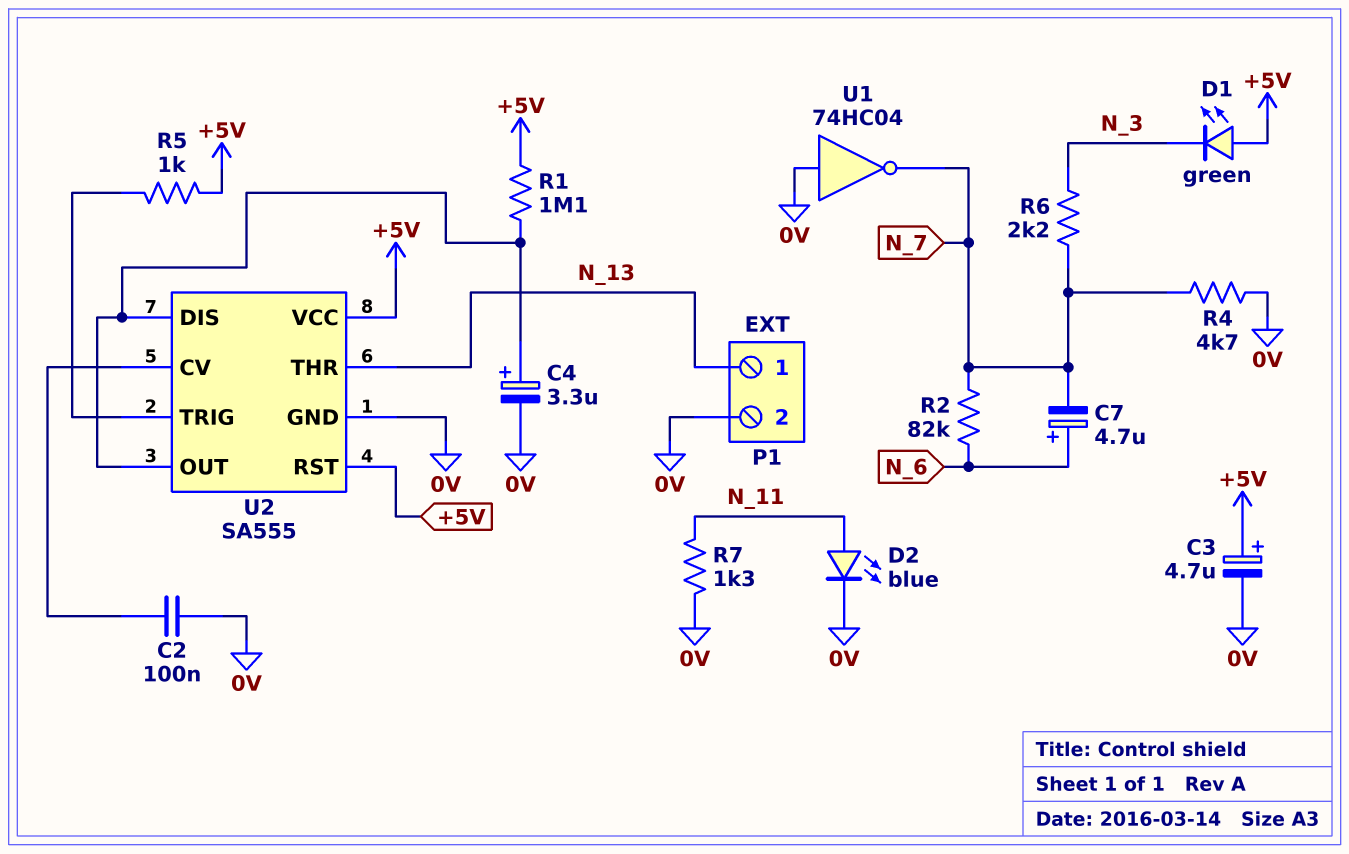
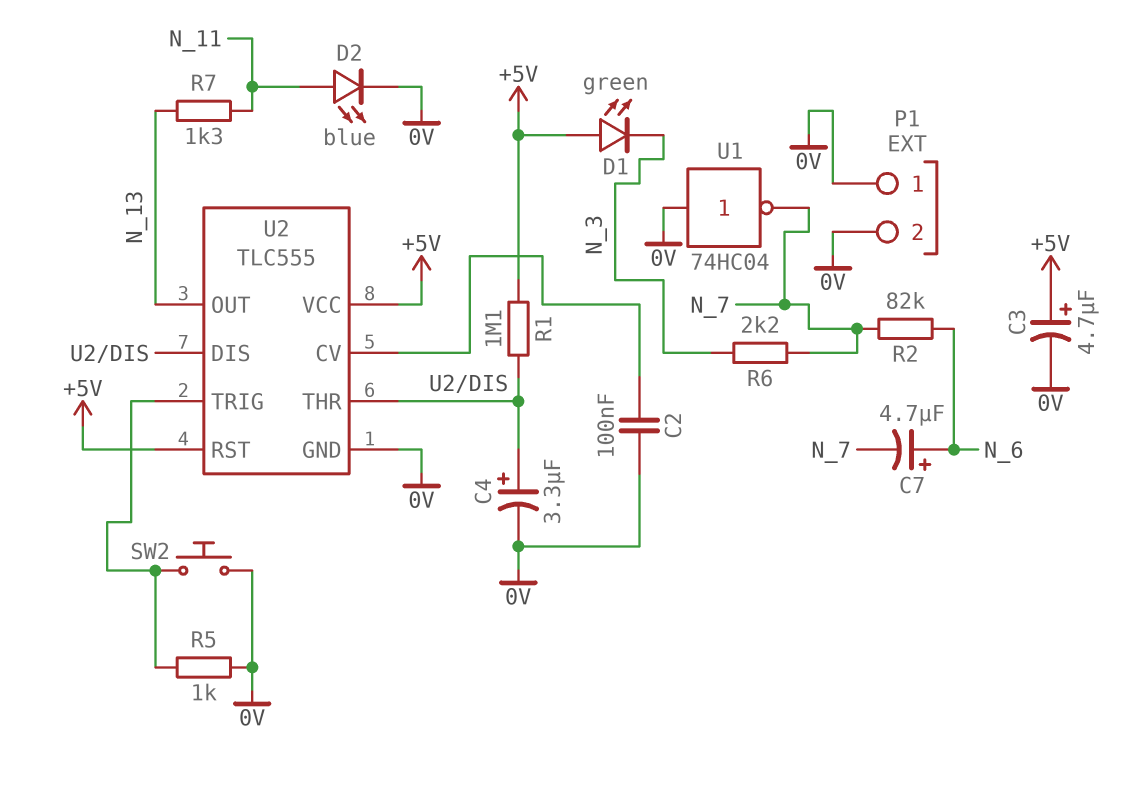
P1 pin 1: N_13 -> 0V
R4: 4.7k (0V, N_7) -> none
R5: 1k (+5V, U2/TRIG) -> 1k (0V, U2/TRIG)
R7: 1.3k (0V, N_11) -> 1.3k (N_11, N_13)
SW2: none -> button (0V, U2/TRIG)
U2: SA555 -> TLC555
U2 pin OUT: U2/DIS -> N_13
U2 pin THR: N_13 -> U2/DIS

